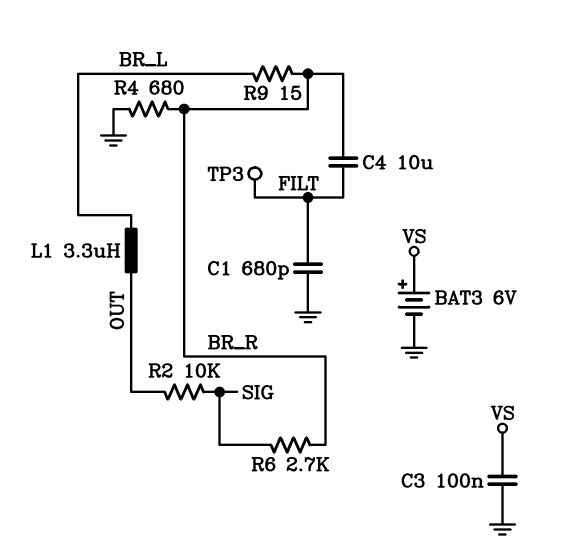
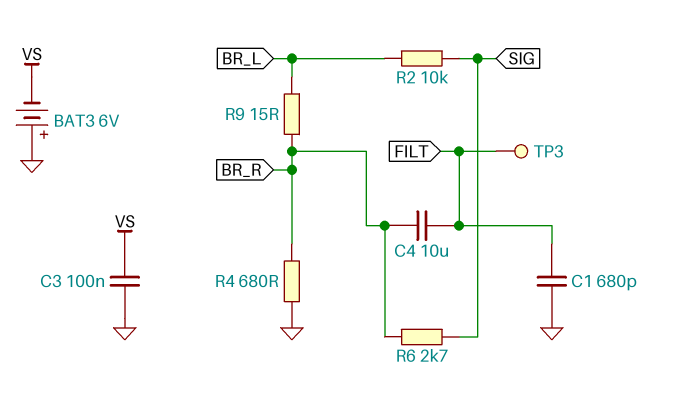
BAT3: 6V (plus VS, minus GND) -> 6V (plus GND, minus VS)
L1: 3.3uH (BR_L, OUT) -> none
R2: 10k (OUT, SIG) -> 10k (BR_L, SIG)

